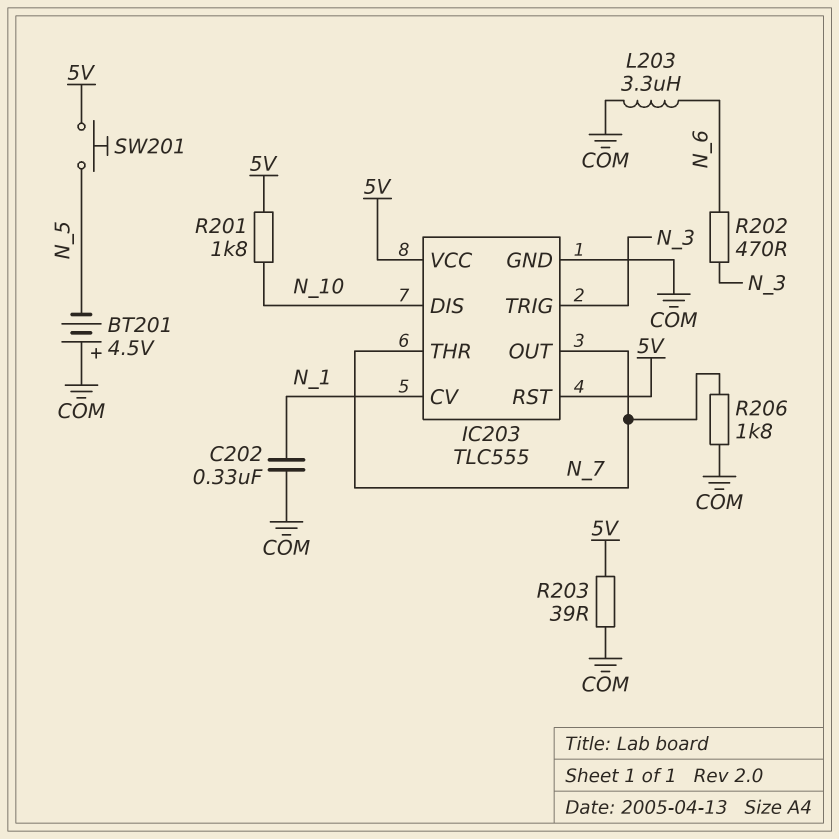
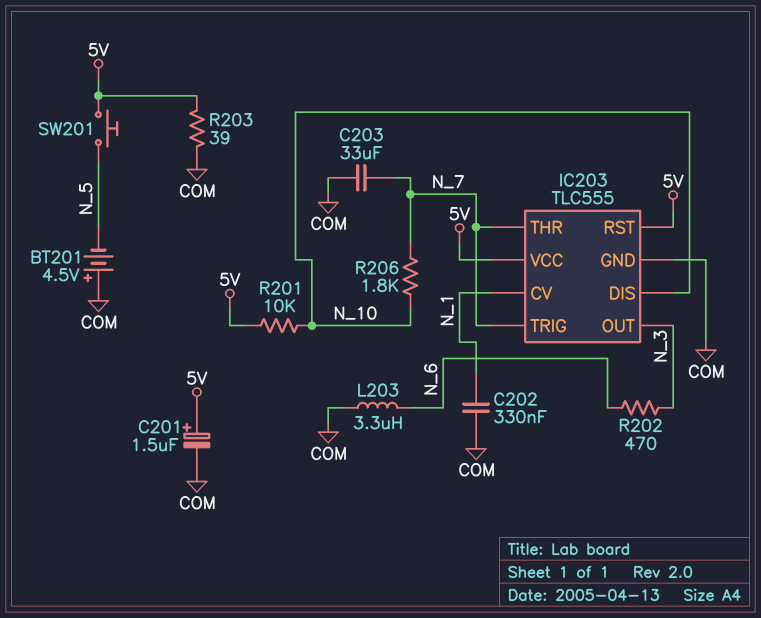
C201: none -> 1.5uF (plus 5V, minus COM)
C203: none -> 33uF (COM, N_7)
IC203 pin OUT: N_7 -> N_3
IC203 pin TRIG: N_3 -> N_7
R201: 1.8k (5V, N_10) -> 10k (5V, N_10)
R206: 1.8k (COM, N_7) -> 1.8k (N_7, N_10)

